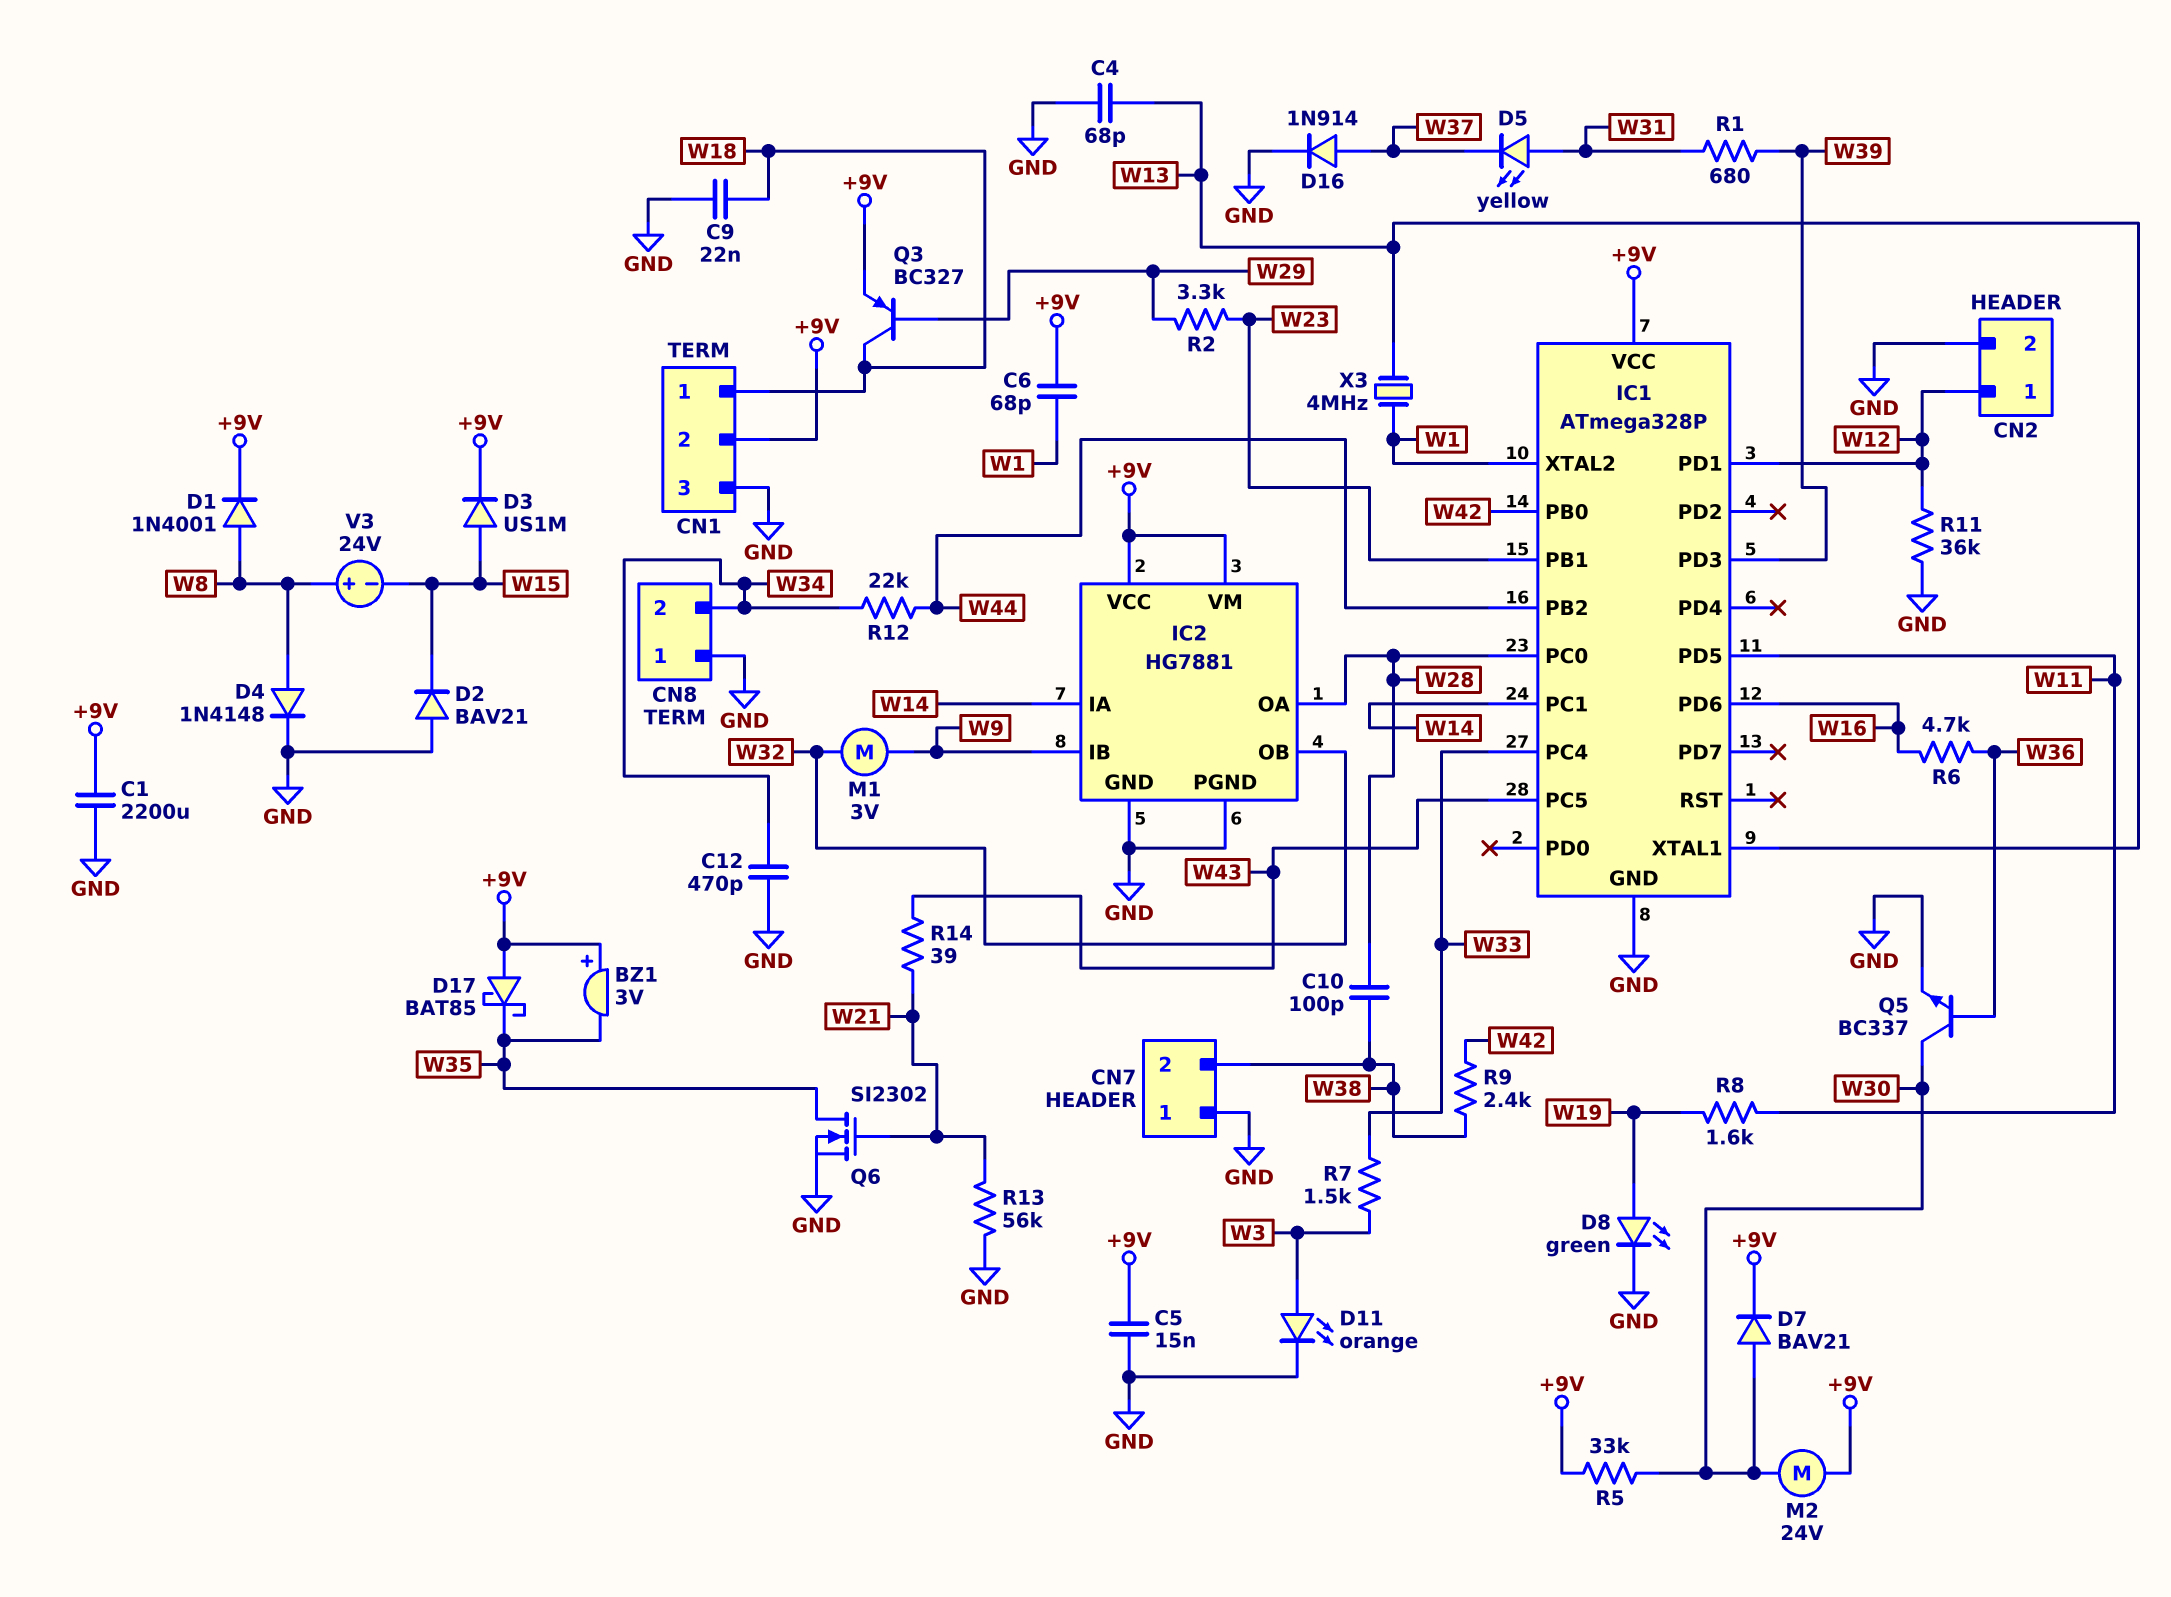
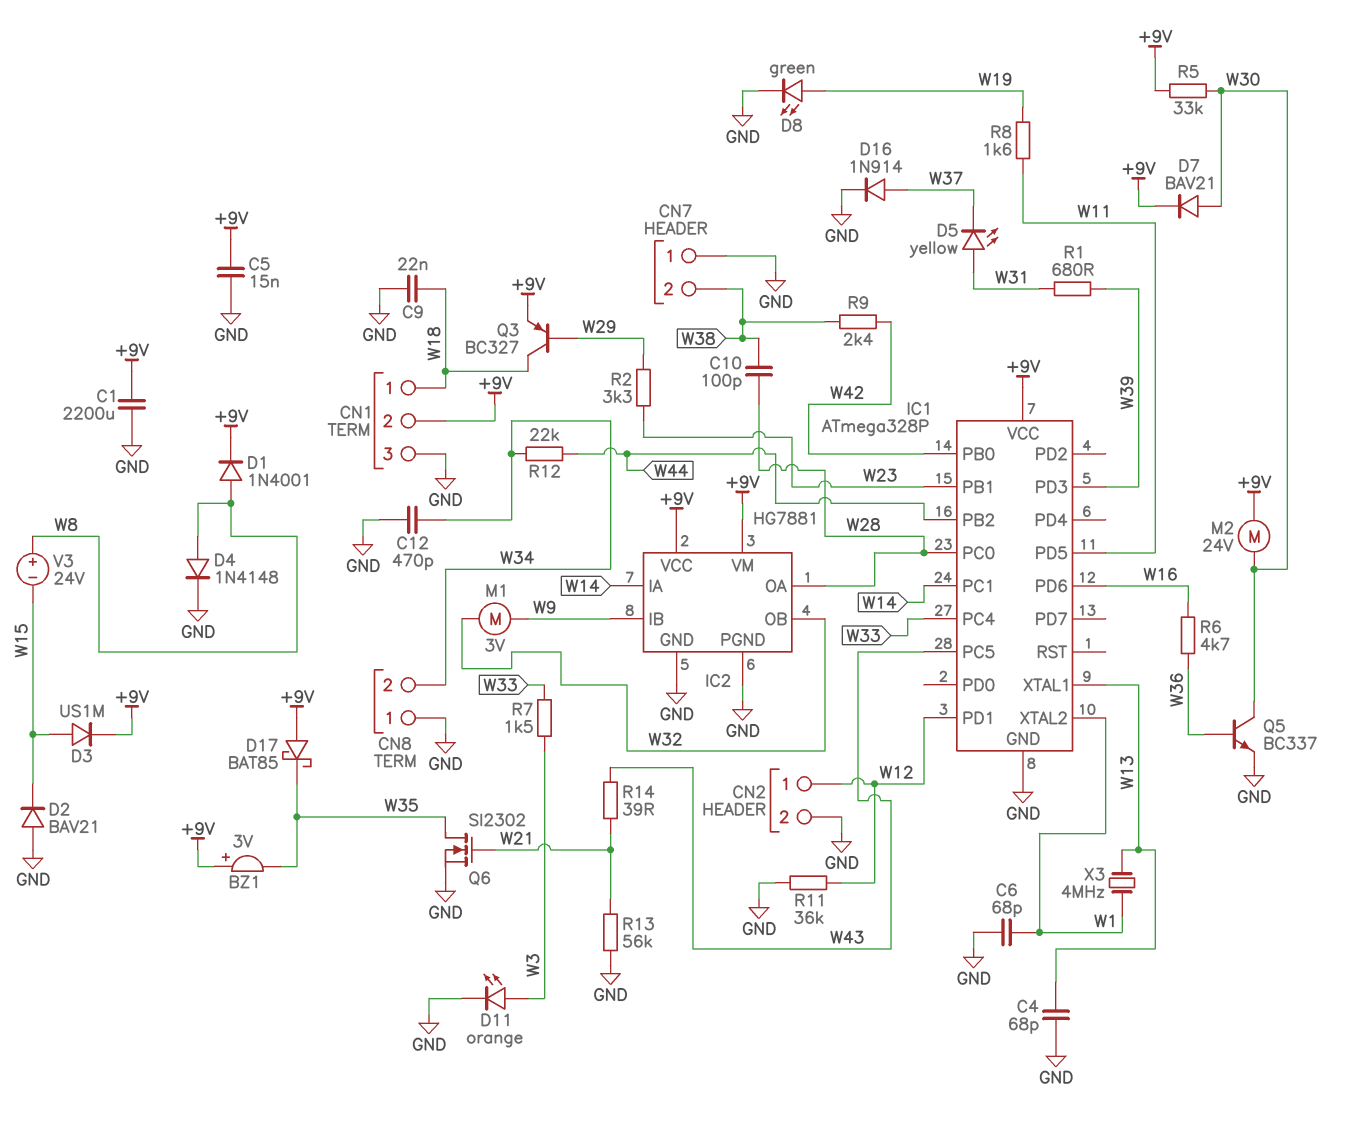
C6: 68pF (+9V, W1) -> 68pF (GND, W1)

